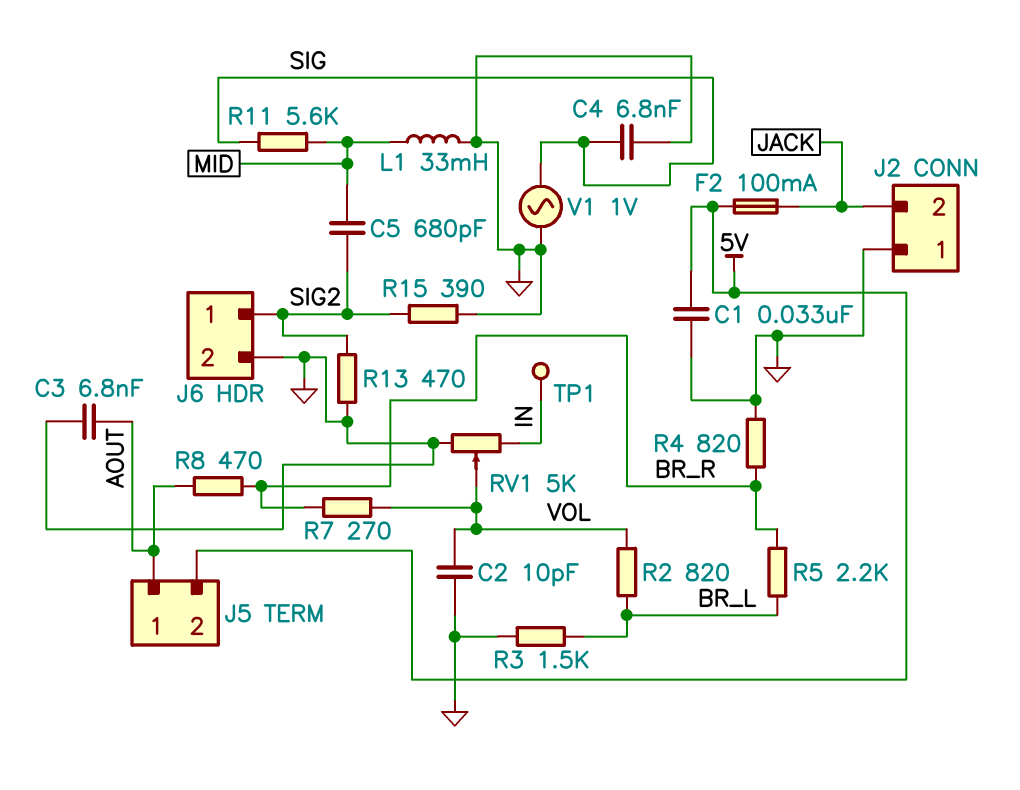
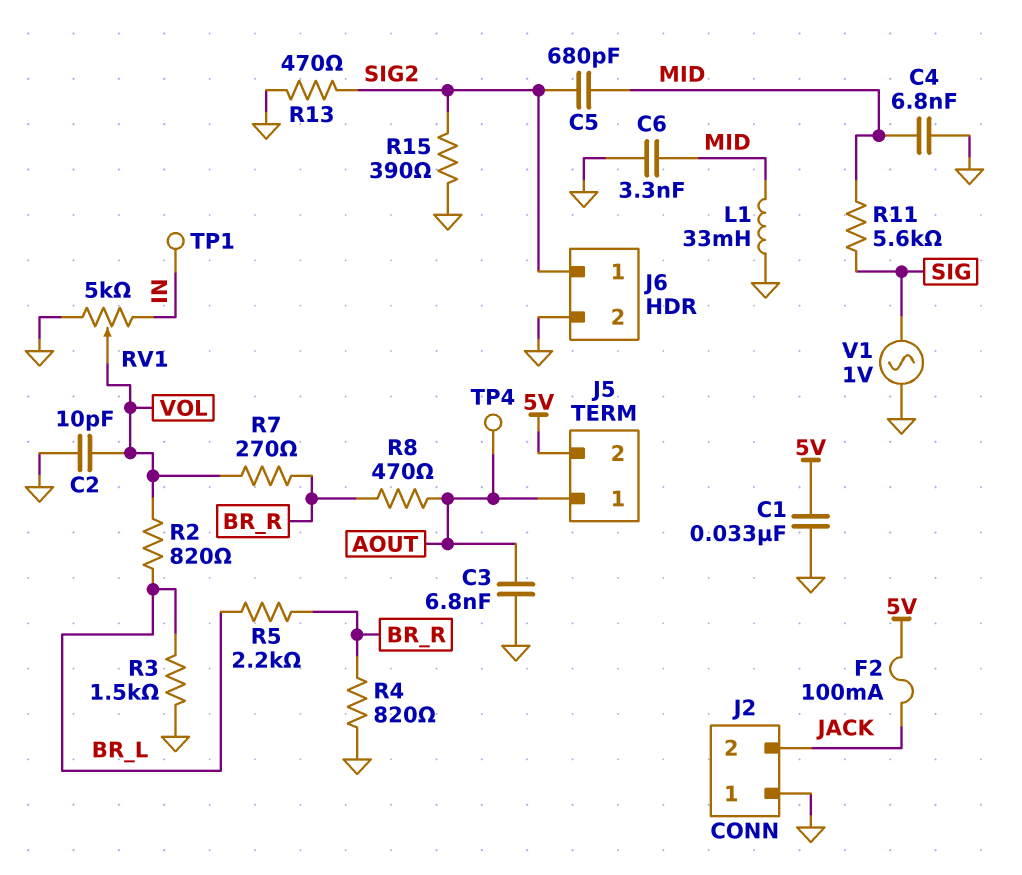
C4: 6.8nF (GND, SIG) -> 6.8nF (GND, MID)
C6: none -> 3.3nF (GND, MID)
TP4: none -> test point (AOUT)

